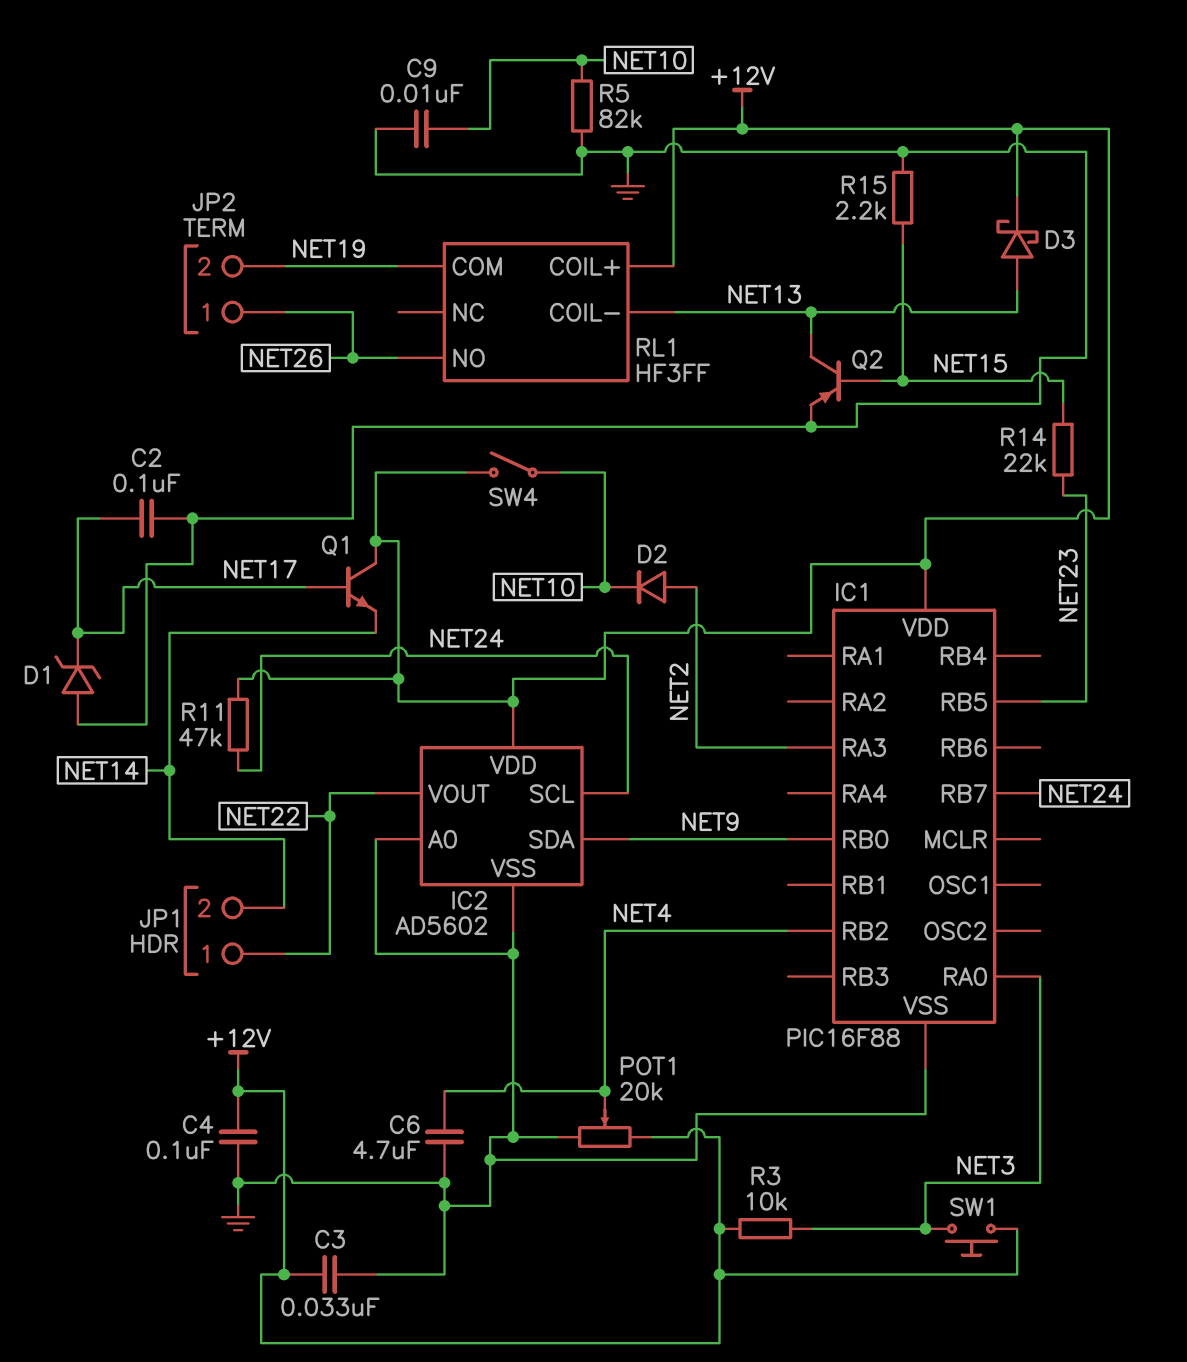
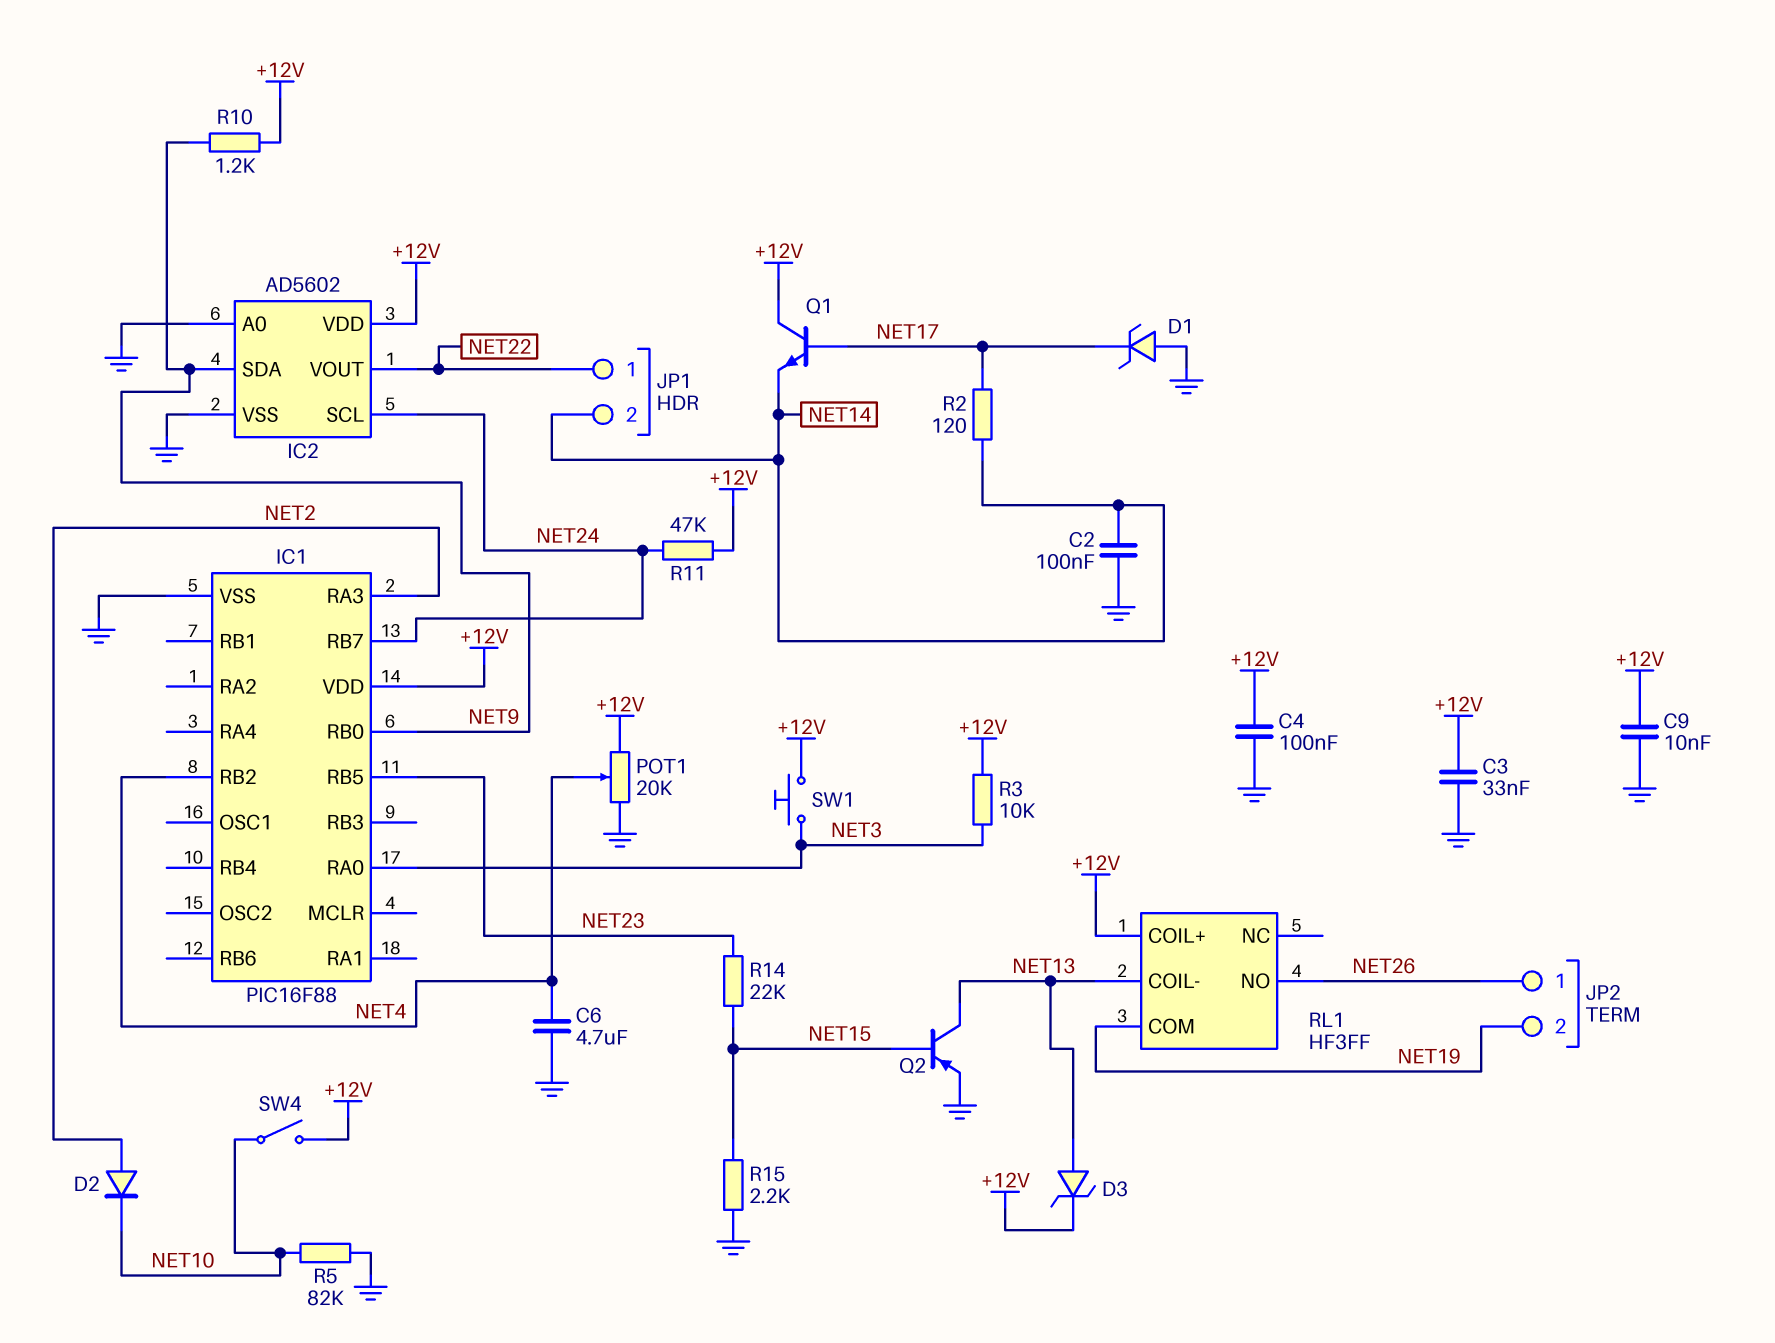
C2: 100nF (GND, NET17) -> 100nF (GND, NET14)
C9: 10nF (GND, NET10) -> 10nF (+12V, GND)
D3: schottky (A NET13, K +12V) -> zener (A NET13, K +12V)
R2: none -> 120 (NET14, NET17)
R10: none -> 1.2k (+12V, NET9)

